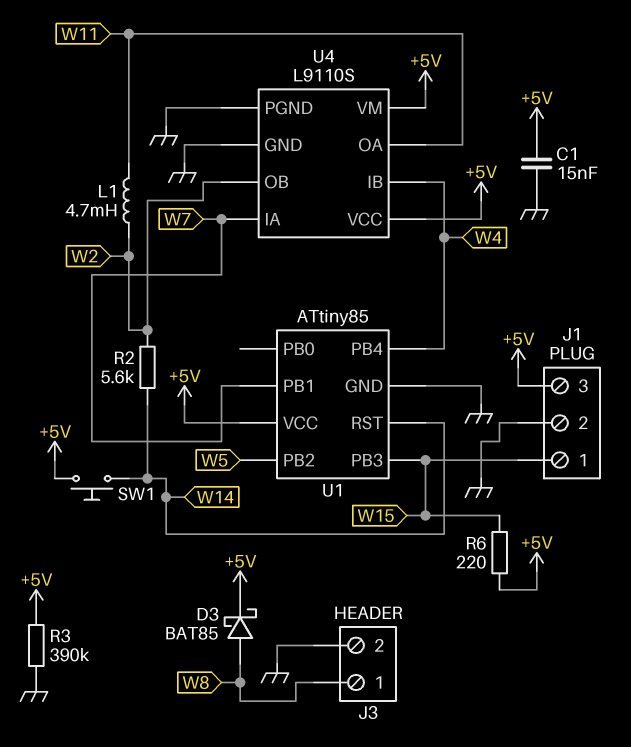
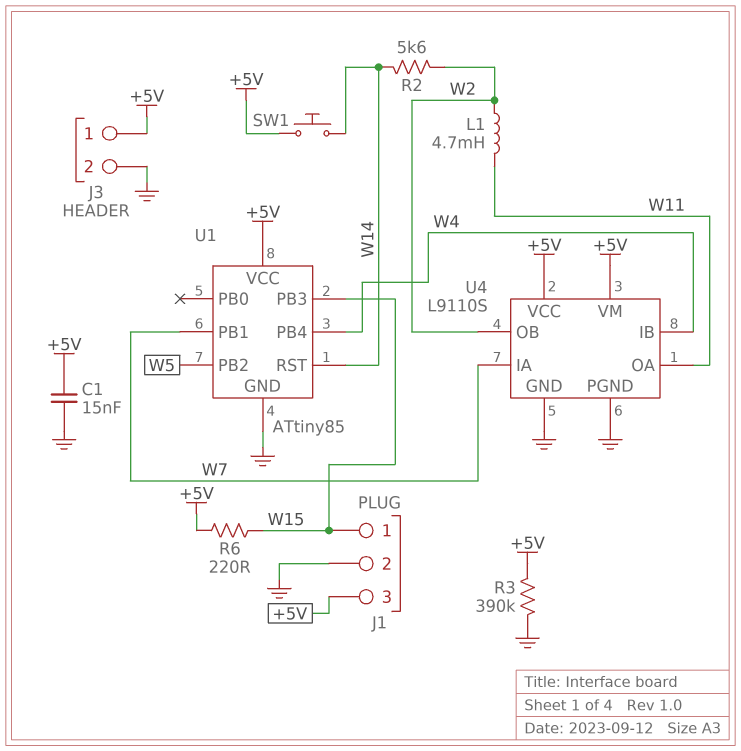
D3: schottky BAT85 (A W8, K +5V) -> none
J3 pin 1: W8 -> +5V

